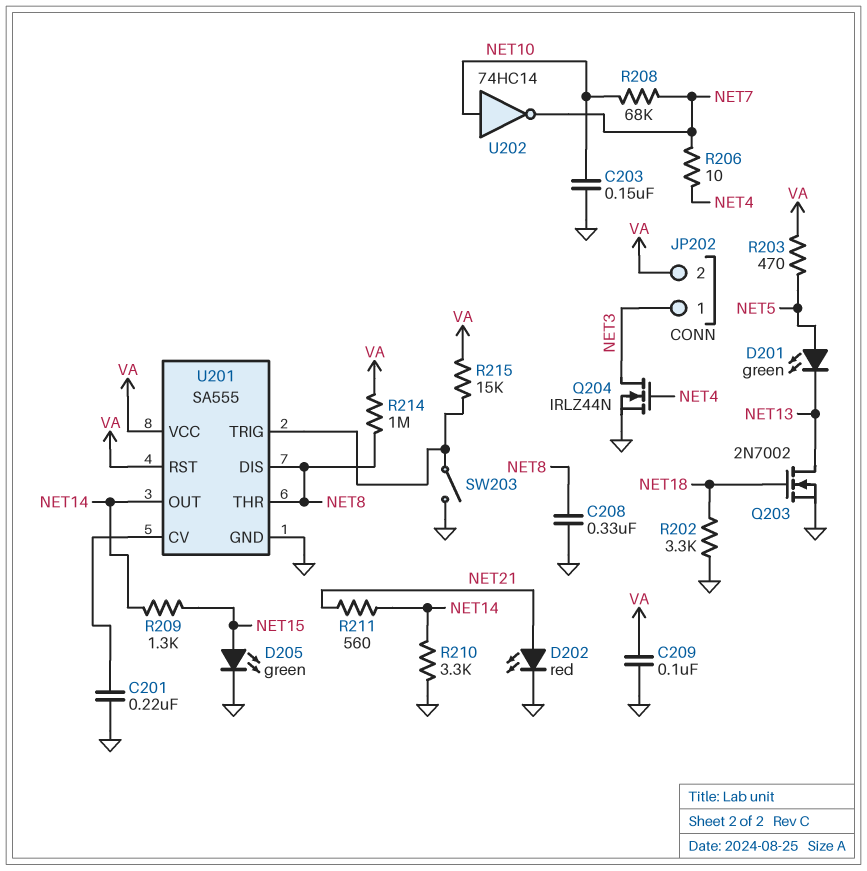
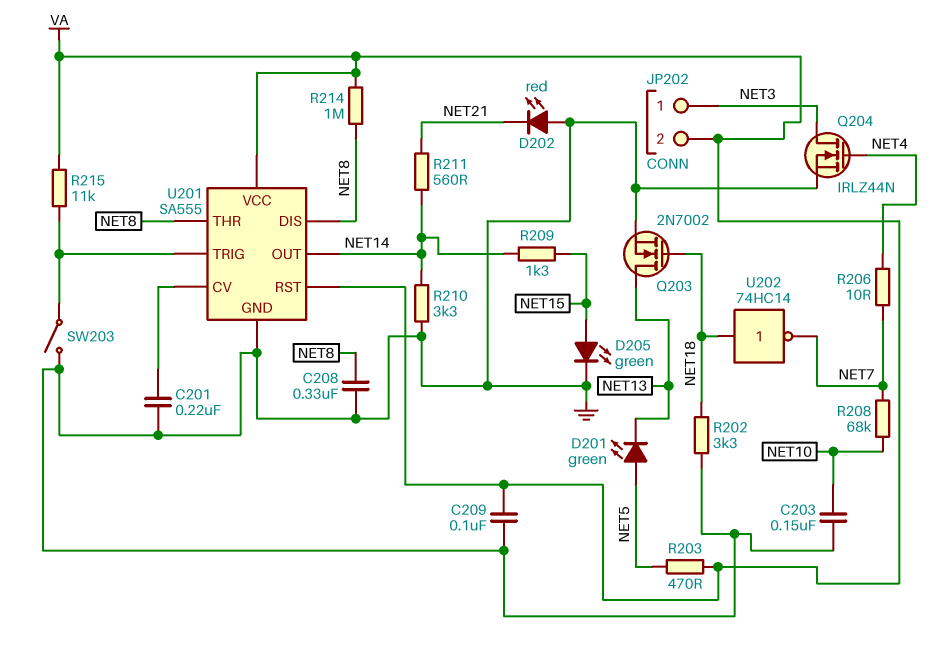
D202: LED red (A NET21, K GND) -> LED red (A GND, K NET21)
R215: 15k (U201/TRIG, VA) -> 11k (U201/TRIG, VA)
U202: NOT 74HC14 (in NET10, out NET7) -> NOT 74HC14 (in NET18, out NET7)

